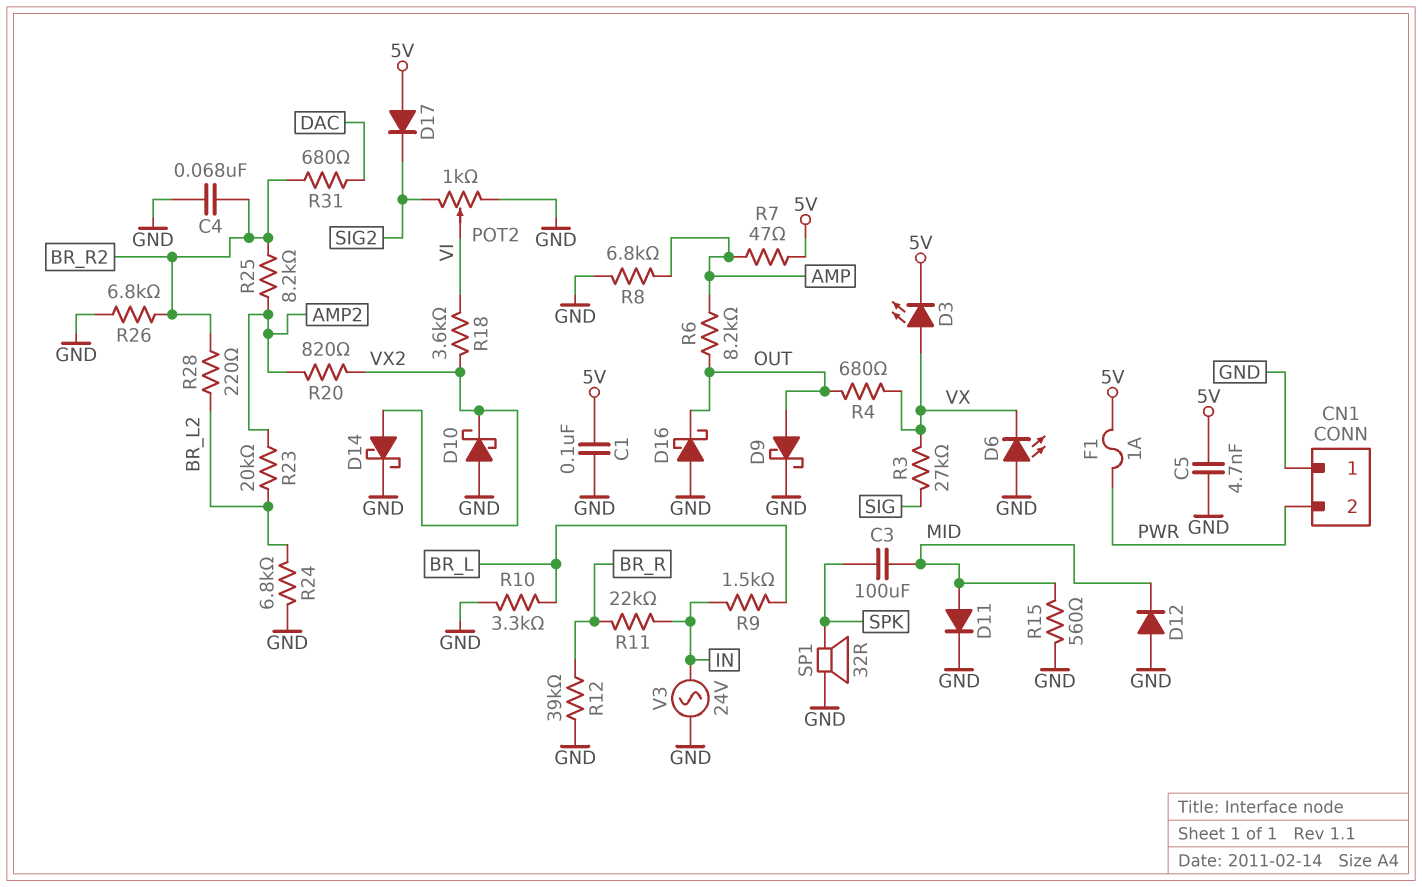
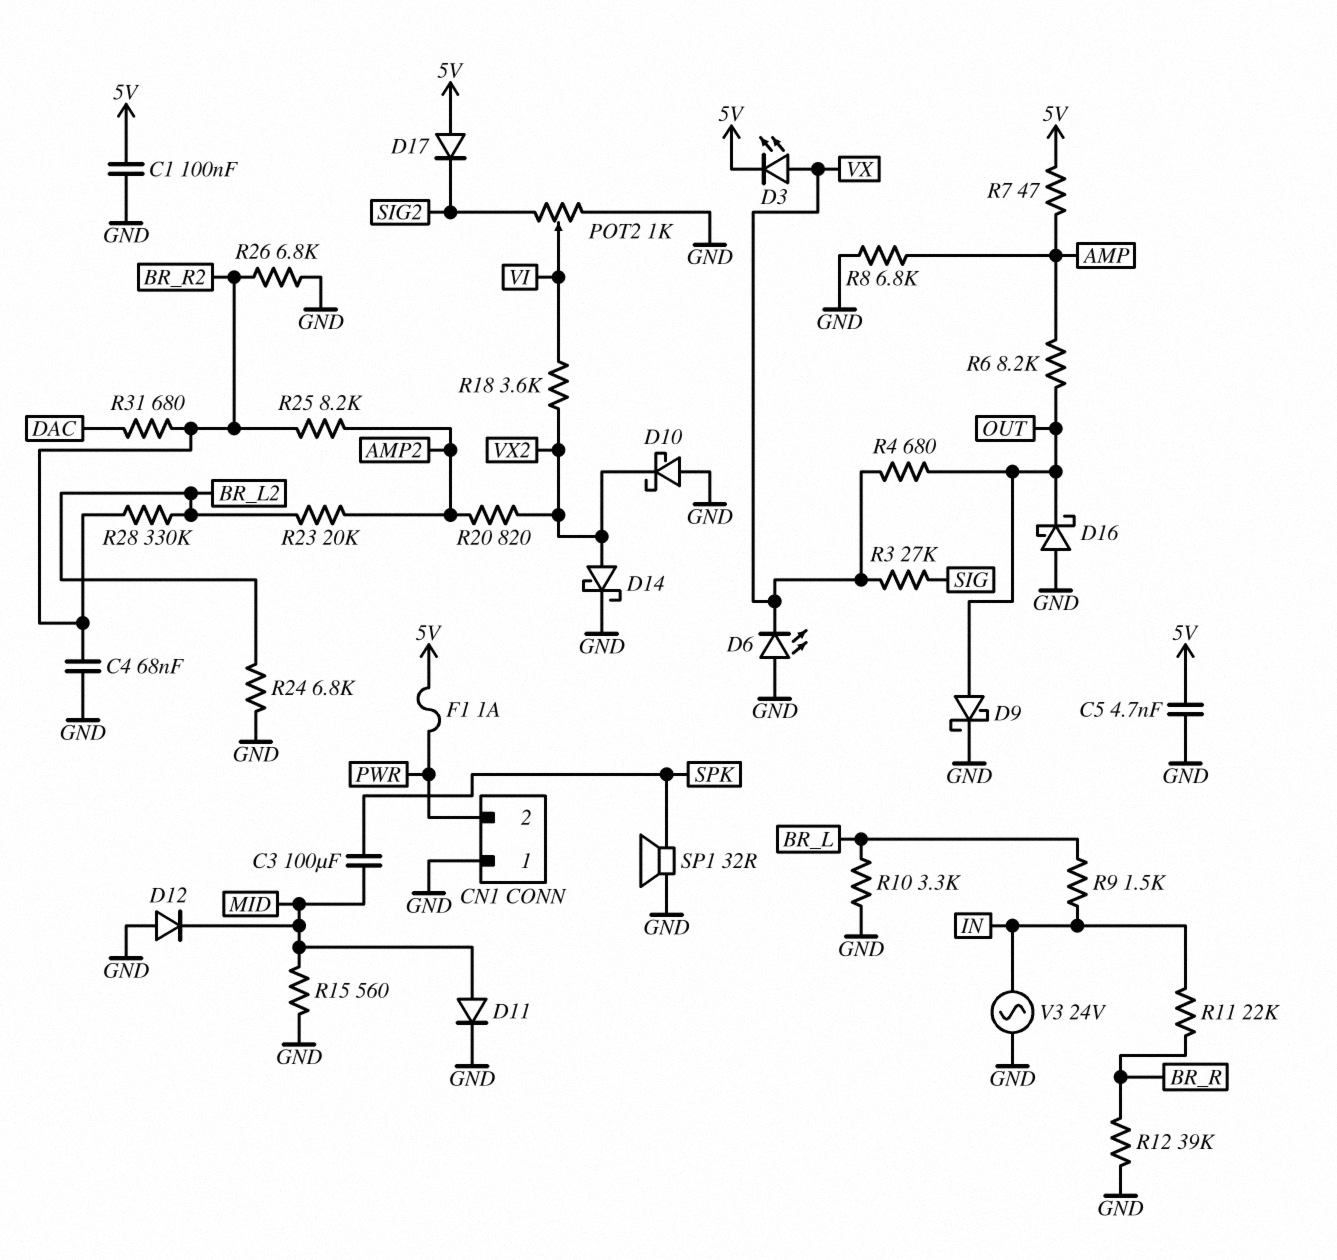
R28: 220 (BR_L2, BR_R2) -> 330k (BR_L2, BR_R2)

